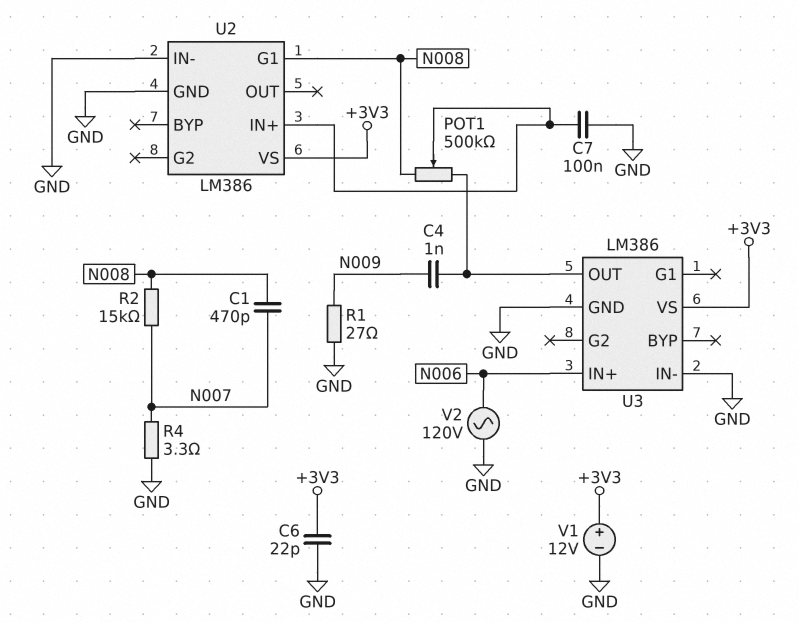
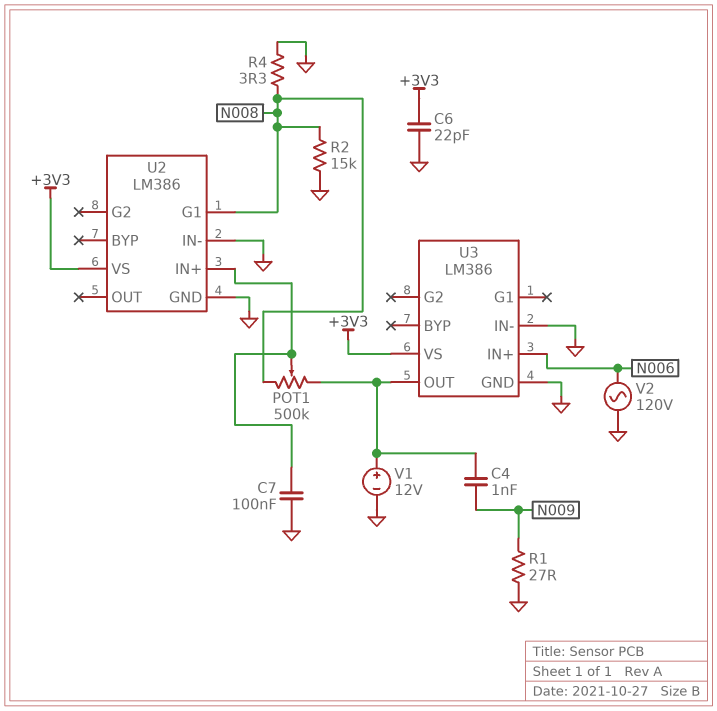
C1: 470pF (N007, N008) -> none
R2: 15k (N007, N008) -> 15k (GND, N008)
R4: 3.3 (GND, N007) -> 3.3 (GND, N008)
V1: 12V (plus +3V3, minus GND) -> 12V (plus U3/OUT, minus GND)

